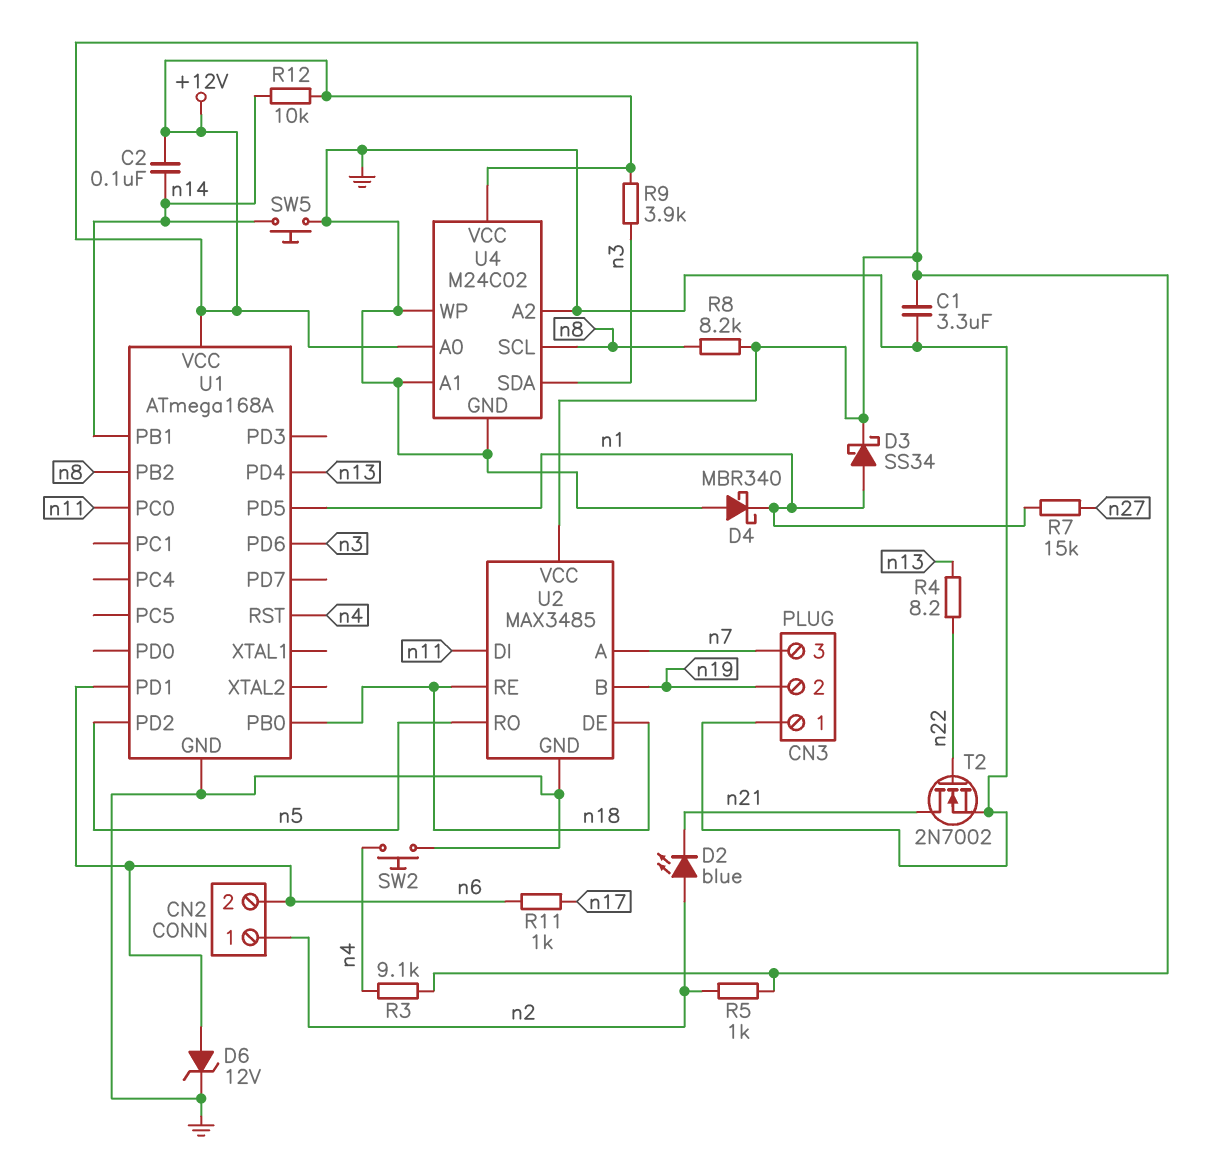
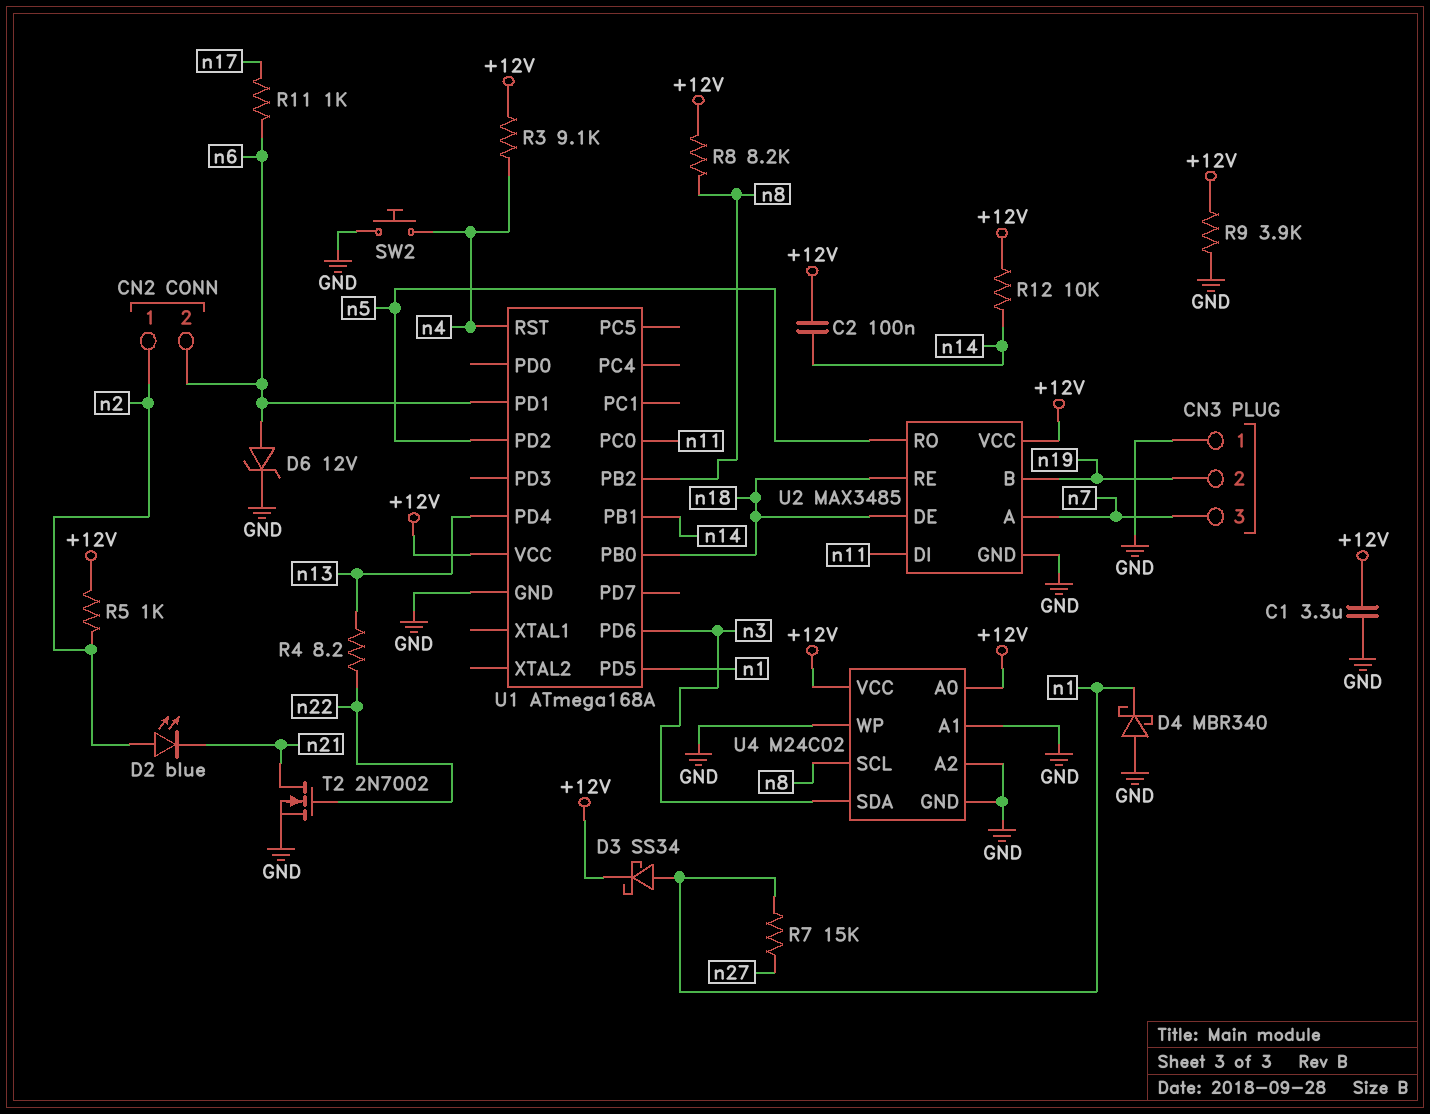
R9: 3.9k (+12V, n3) -> 3.9k (+12V, GND)
SW5: button (GND, n14) -> none

